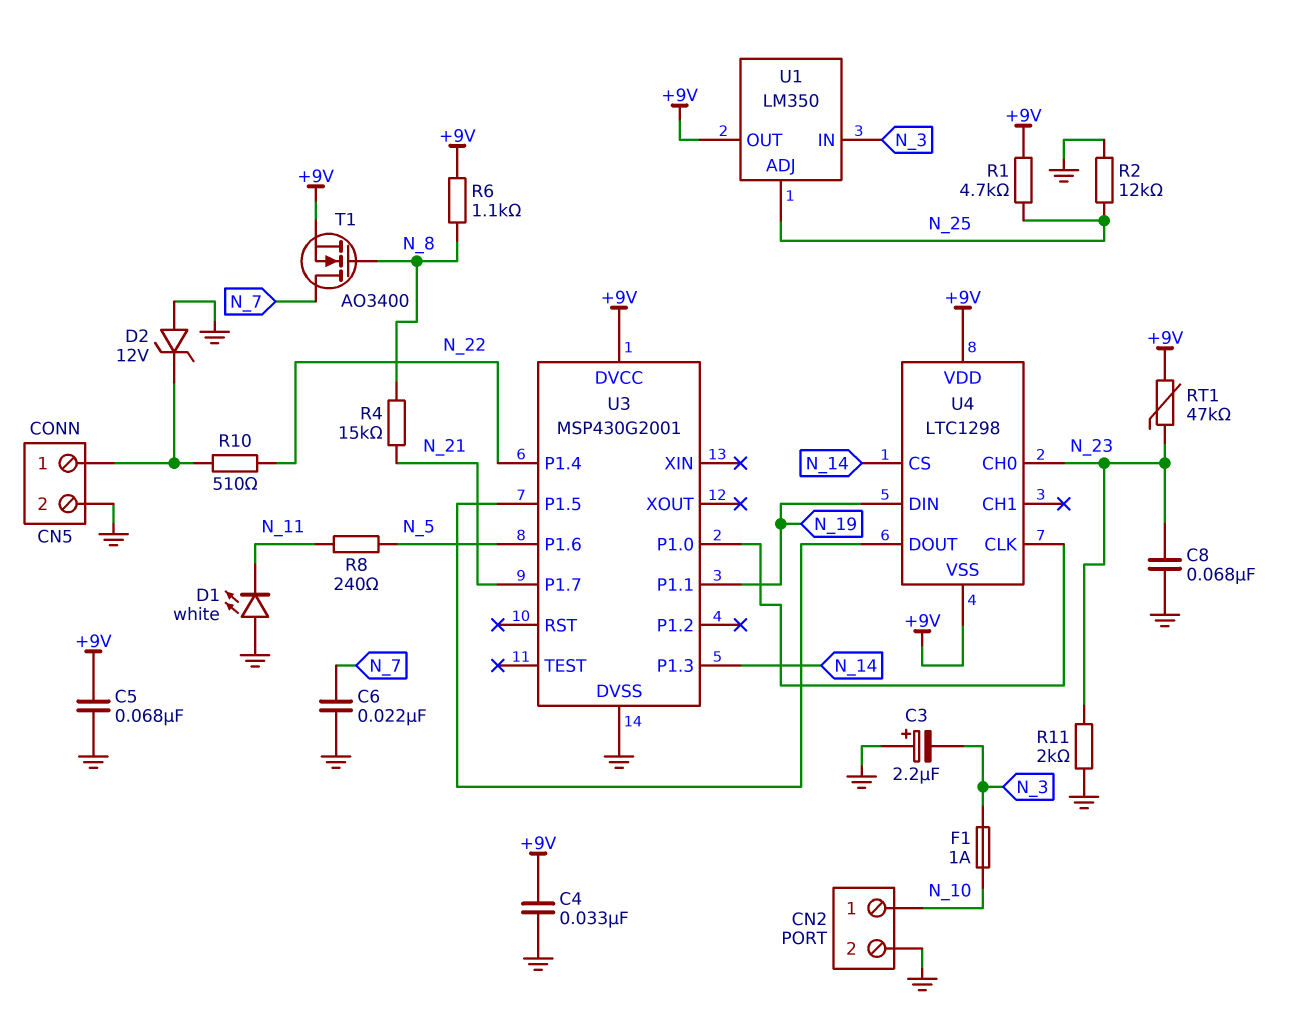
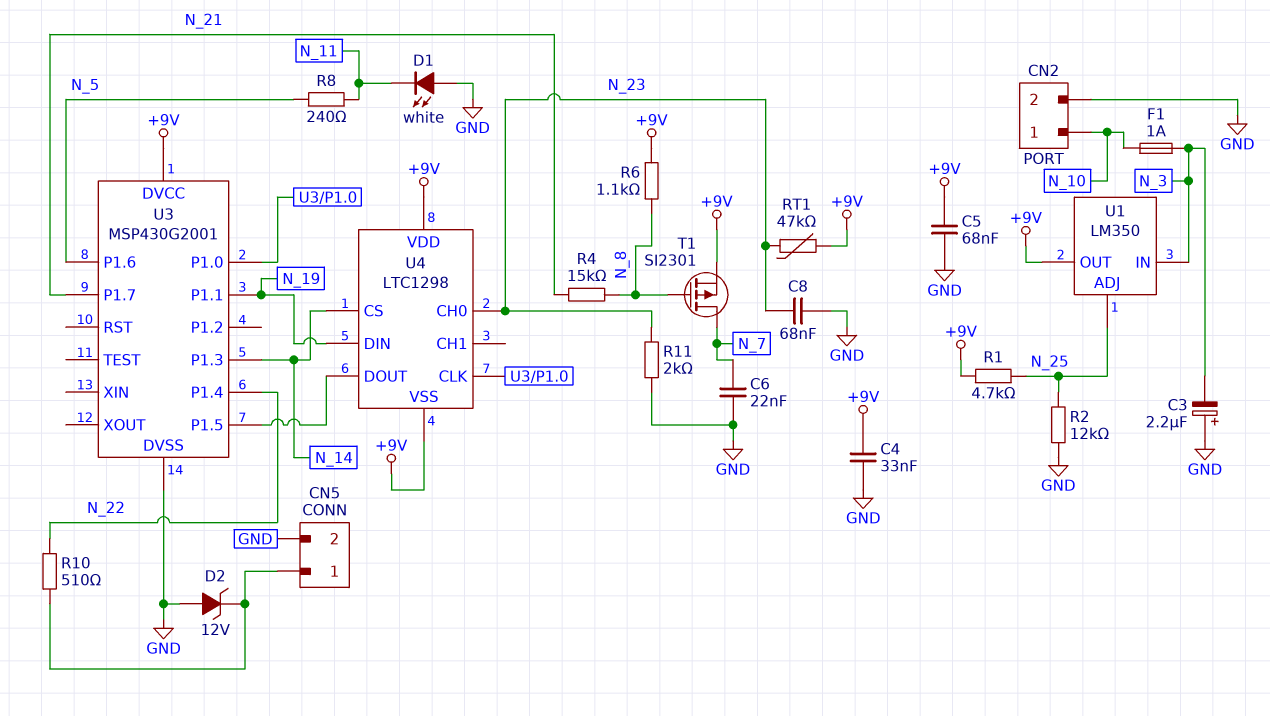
T1: NMOS AO3400 (G N_8, D N_7, S +9V) -> PMOS SI2301 (G N_8, D N_7, S +9V)

